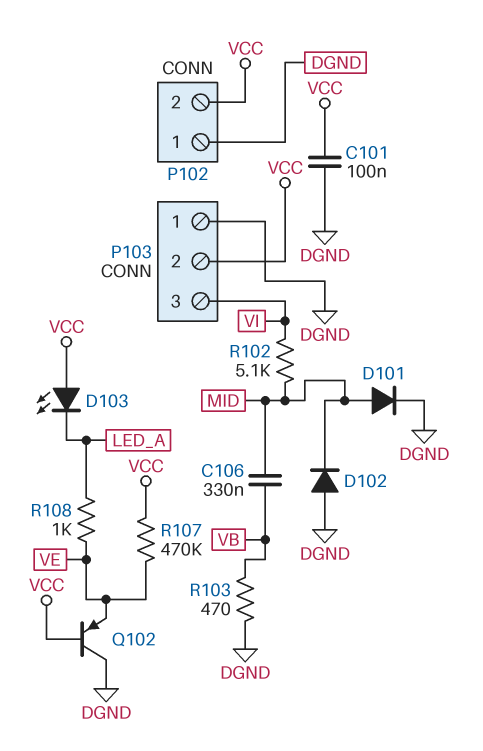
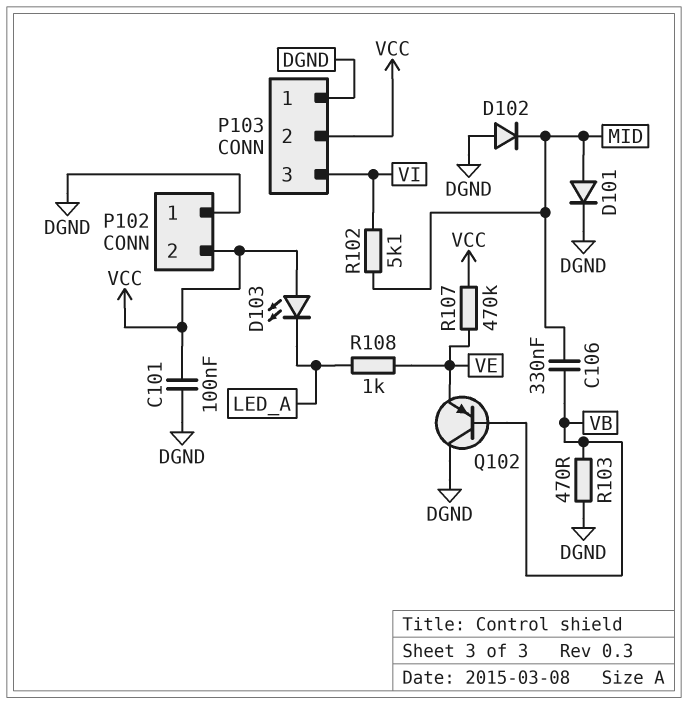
Q102: PNP (B VCC, C DGND, E VE) -> PNP (B VB, C DGND, E VE)

